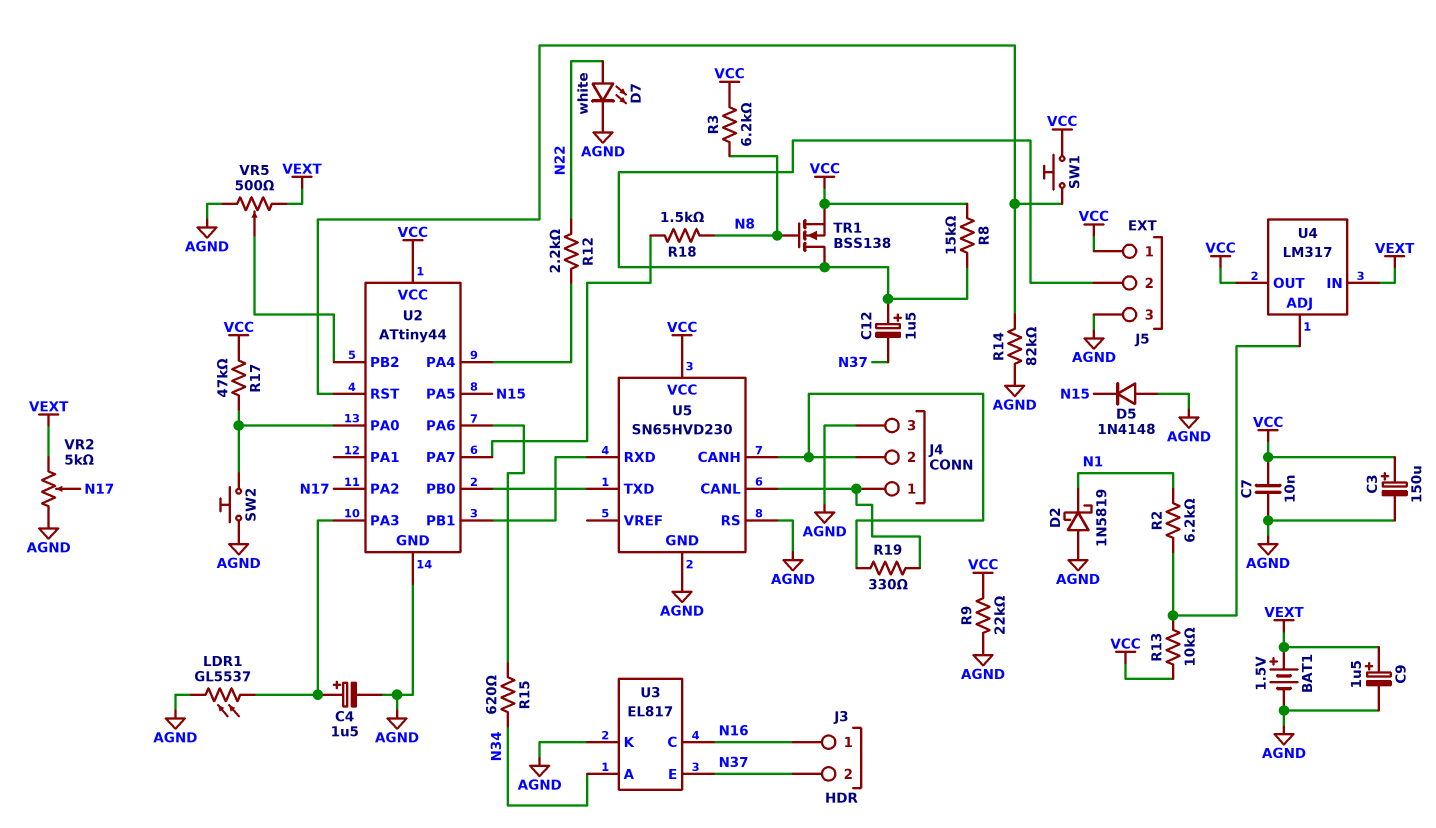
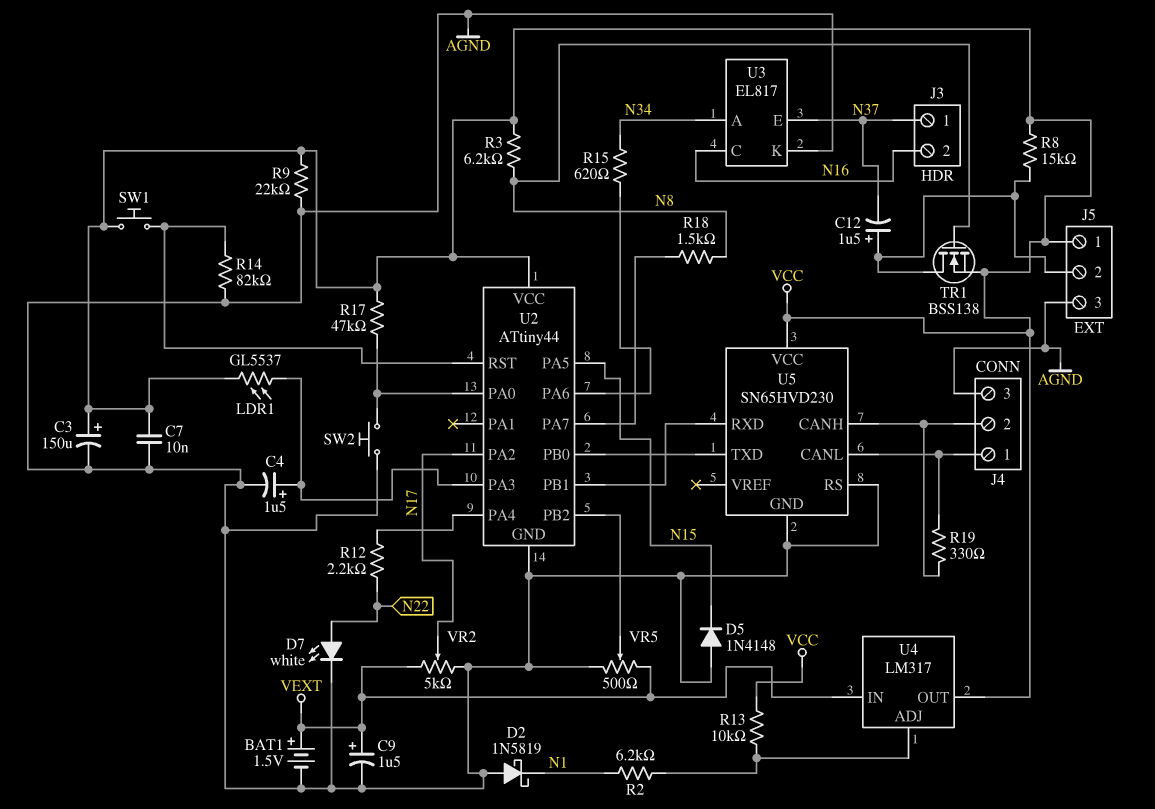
J3 pin 1: N16 -> N37
J3 pin 2: N37 -> N16
LDR1: GL5537 (AGND, U2/PA3) -> GL5537 (U2/PA3, VCC)

